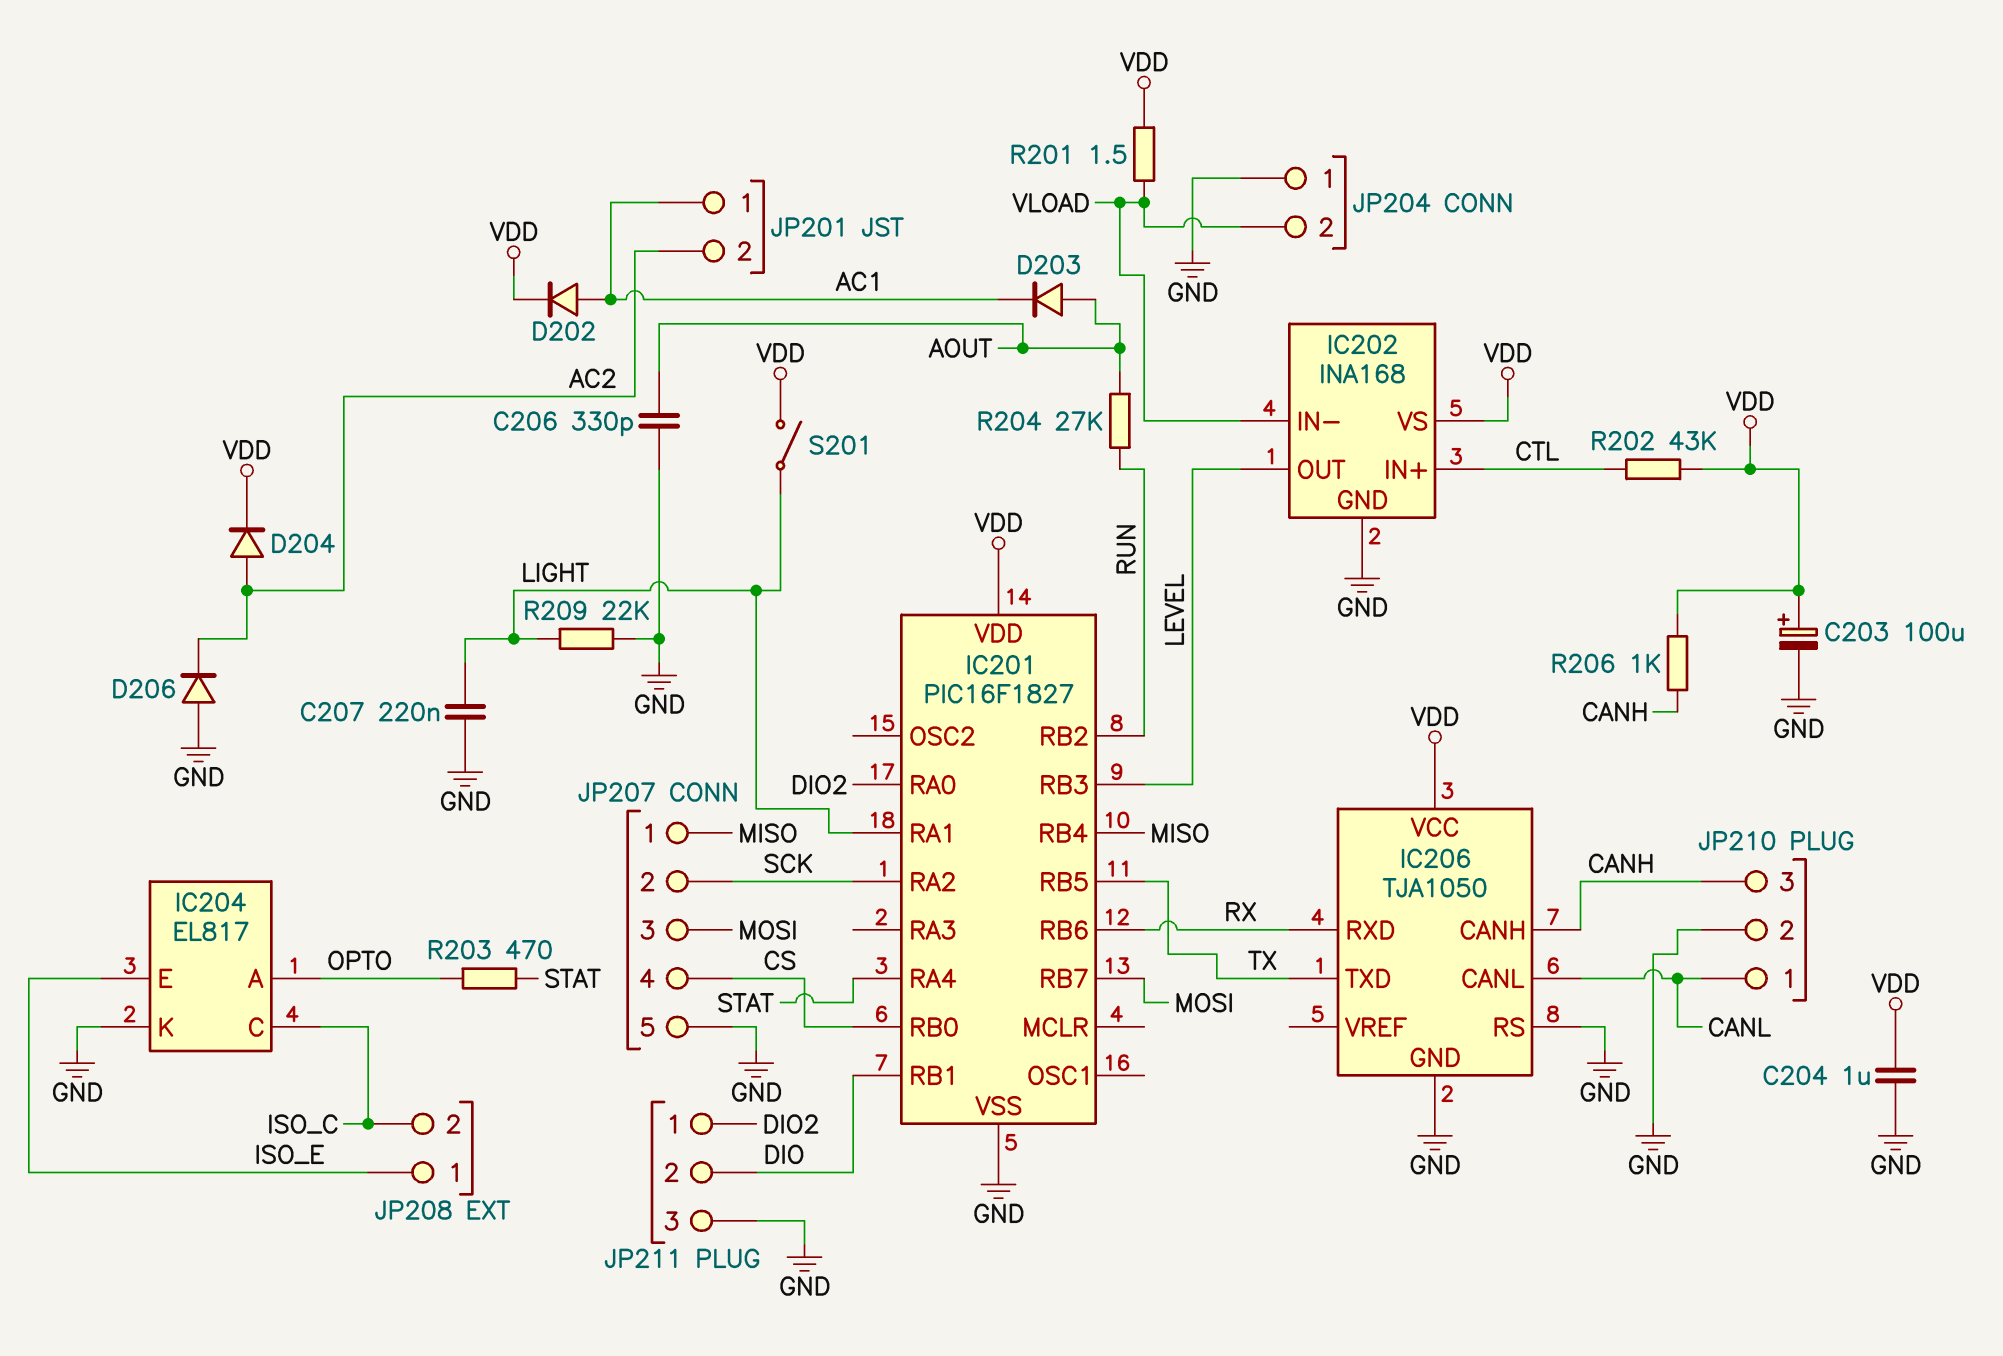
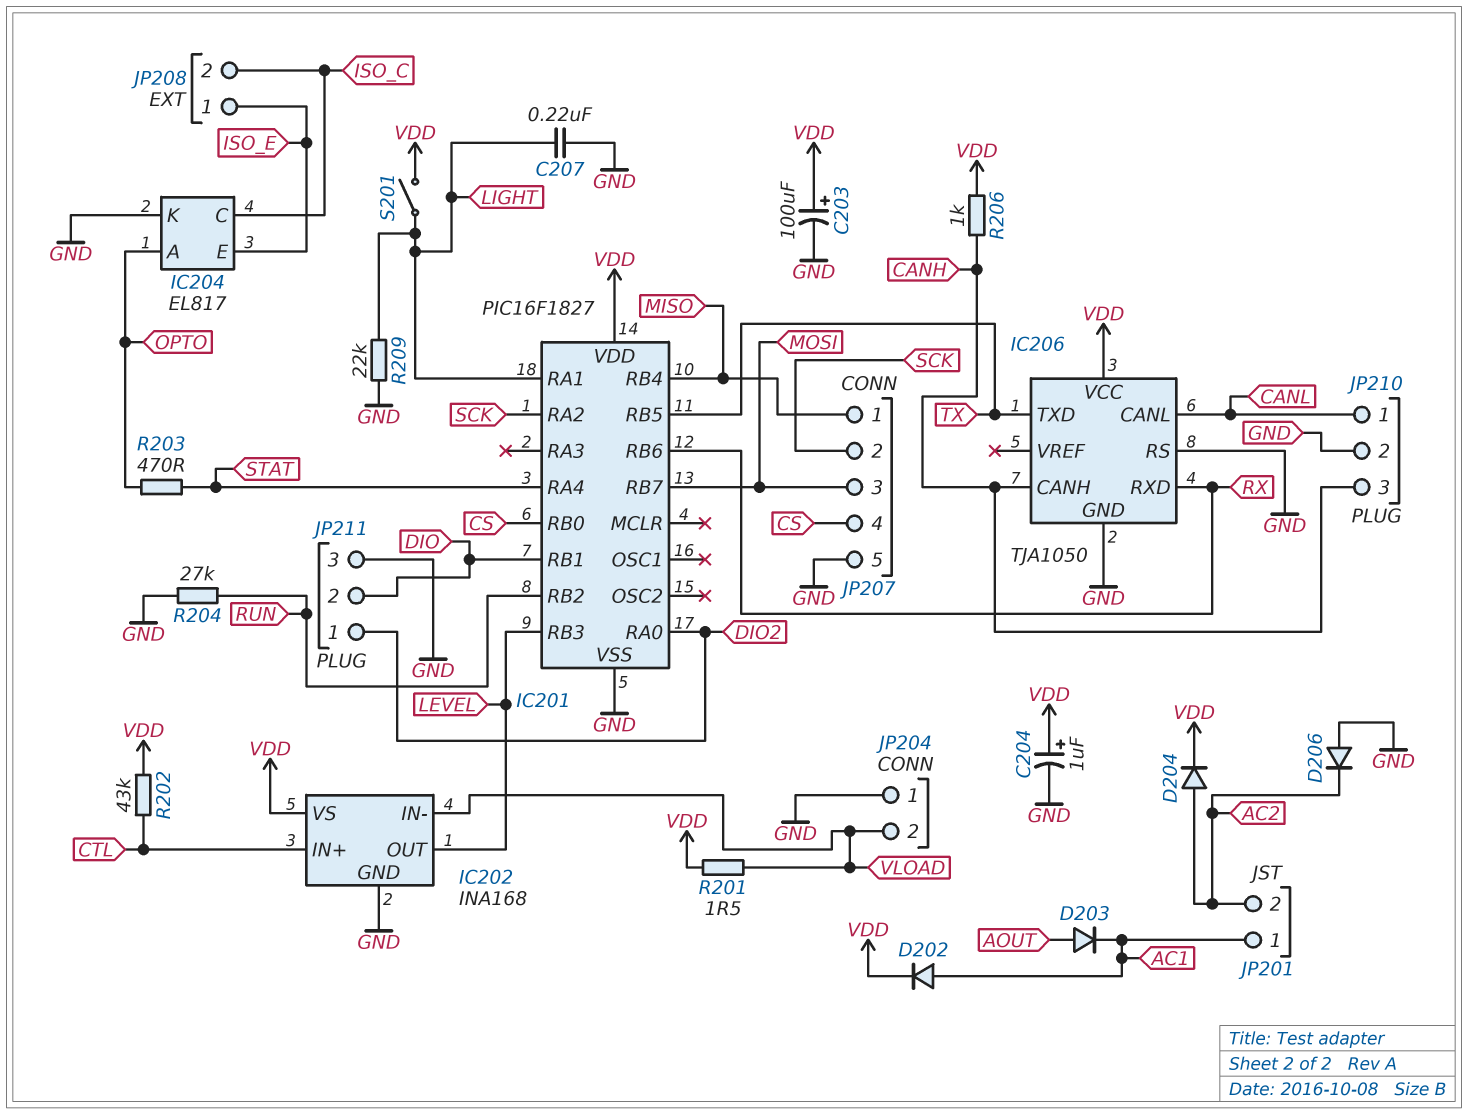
C204: 1uF (GND, VDD) -> 1uF (plus VDD, minus GND)
C206: 330pF (AOUT, GND) -> none
R204: 27k (AOUT, RUN) -> 27k (GND, RUN)

